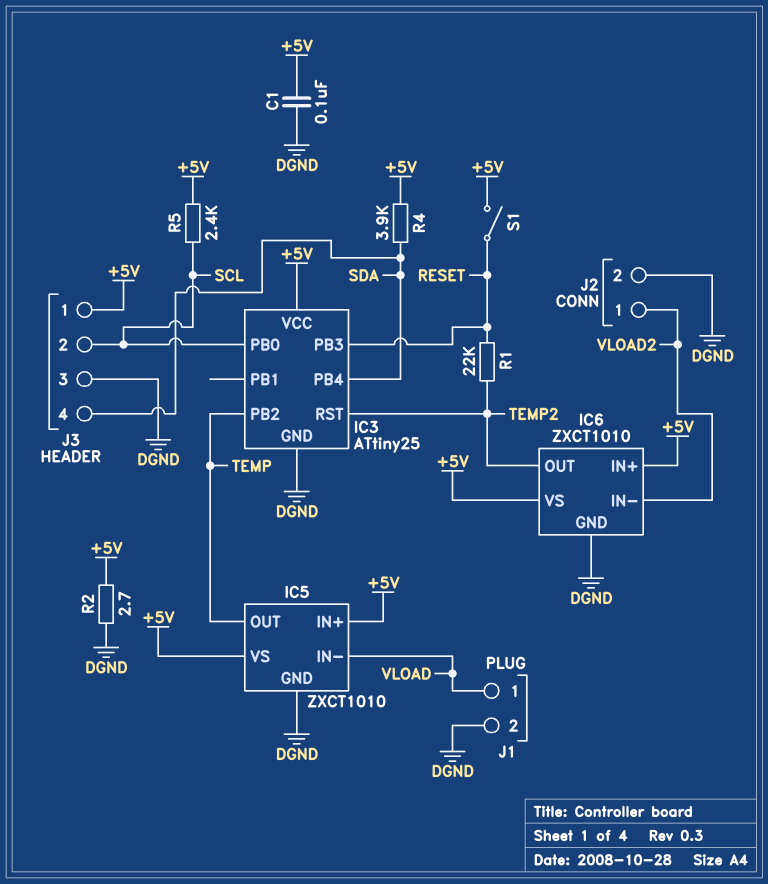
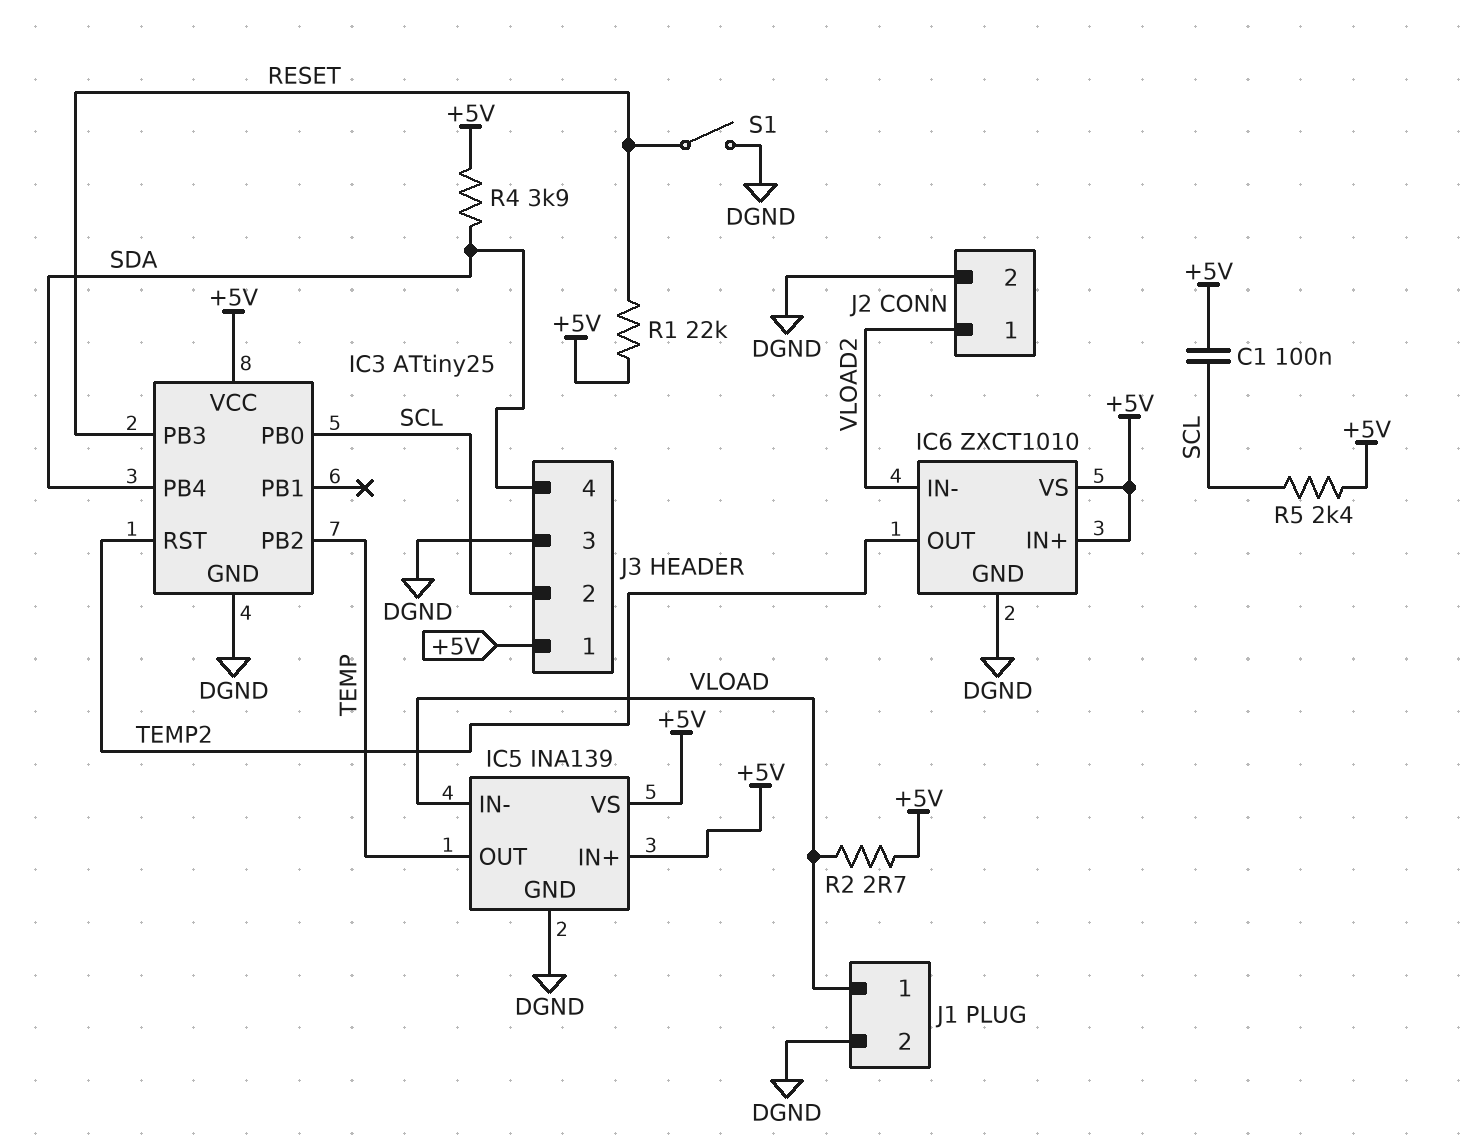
C1: 100nF (+5V, DGND) -> 100nF (+5V, SCL)
IC5: ZXCT1010 -> INA139
R1: 22k (RESET, TEMP2) -> 22k (+5V, RESET)
R2: 2.7 (+5V, DGND) -> 2.7 (+5V, VLOAD)
S1: switch (+5V, RESET) -> switch (DGND, RESET)

